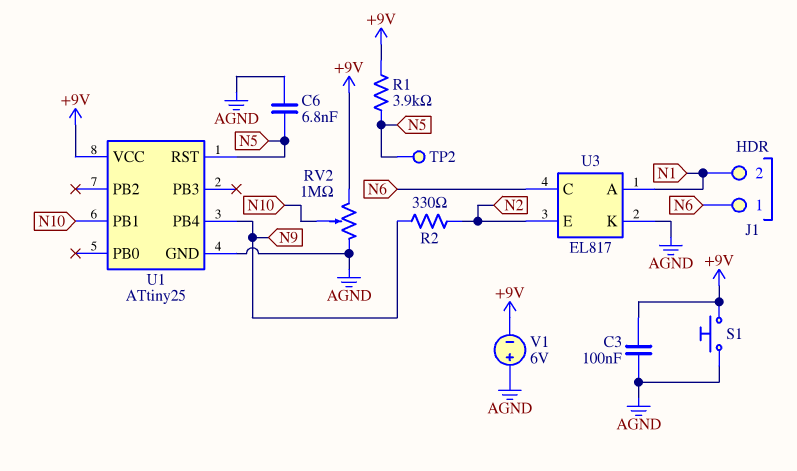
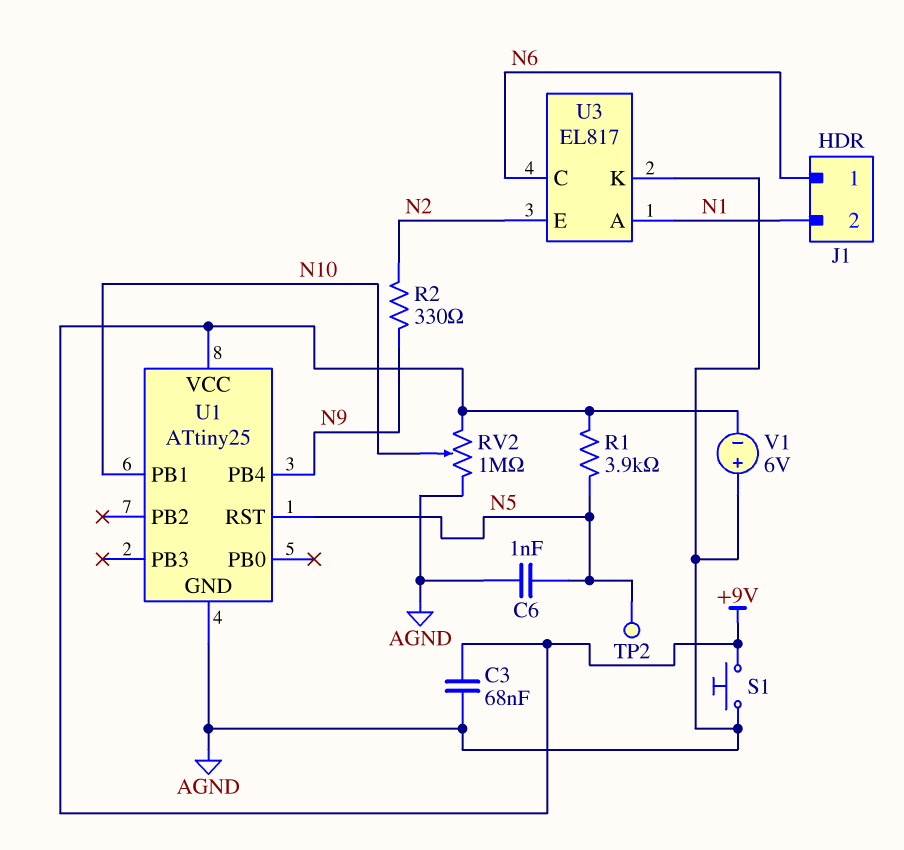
C3: 100nF (+9V, AGND) -> 68nF (+9V, AGND)
C6: 6.8nF (AGND, N5) -> 1nF (AGND, N5)

